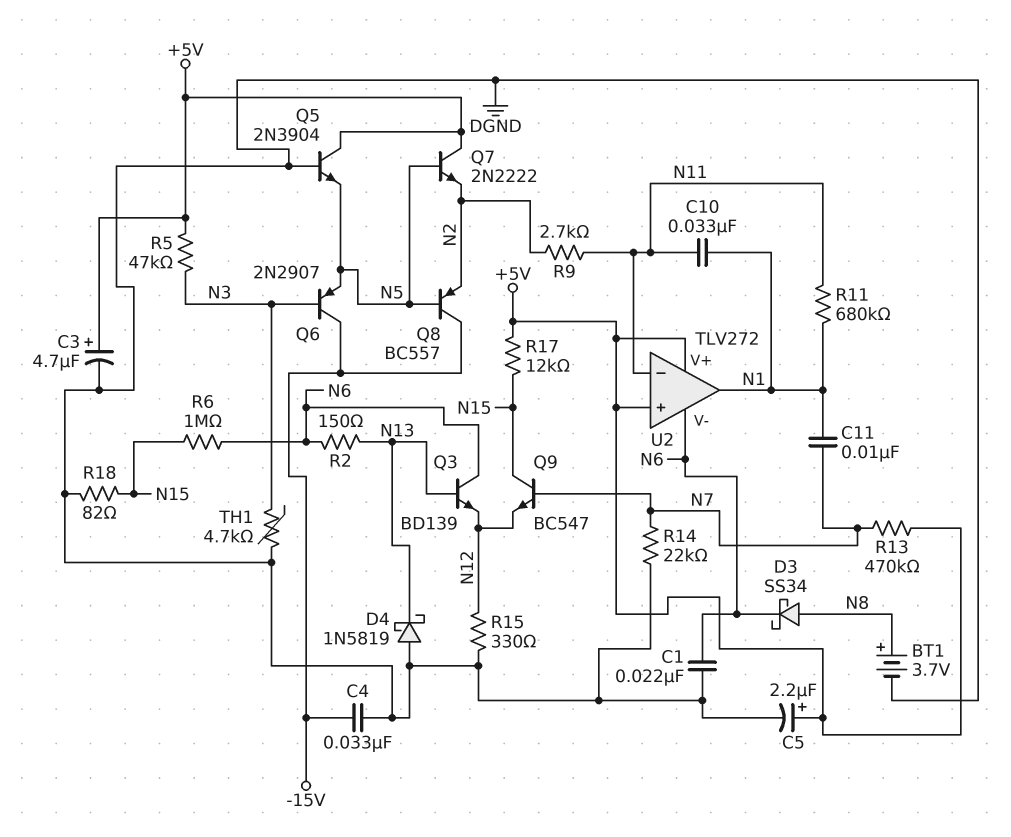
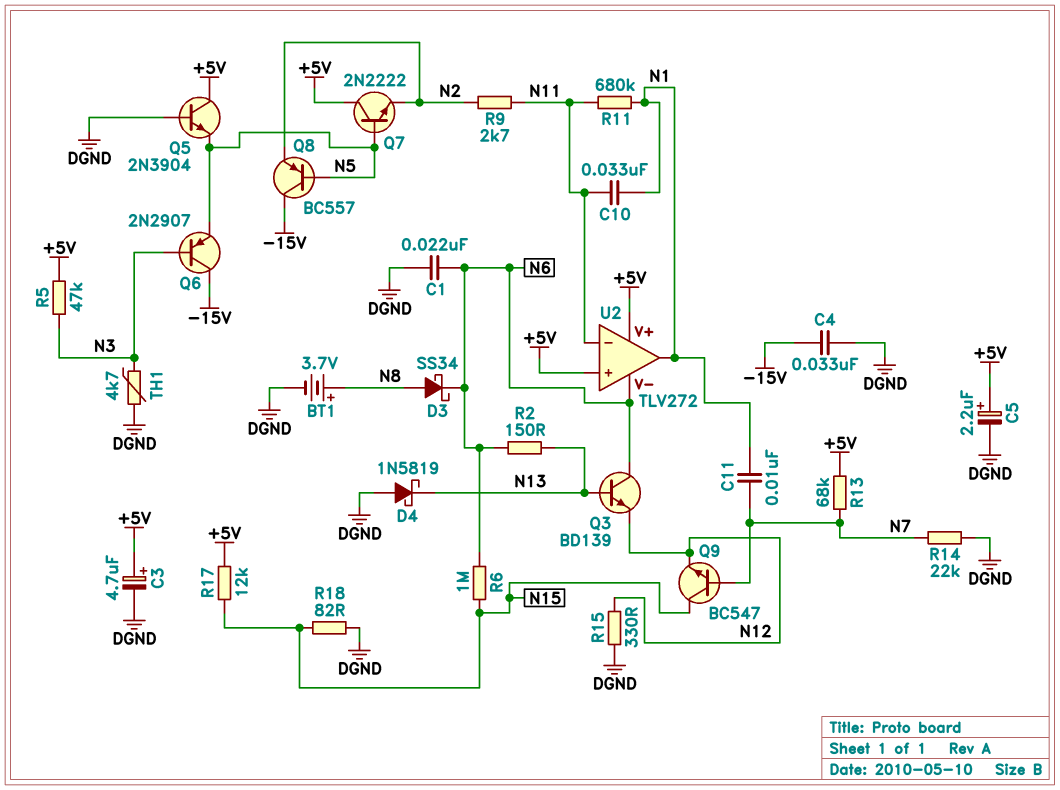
R13: 470k (+5V, N7) -> 68k (+5V, N7)

